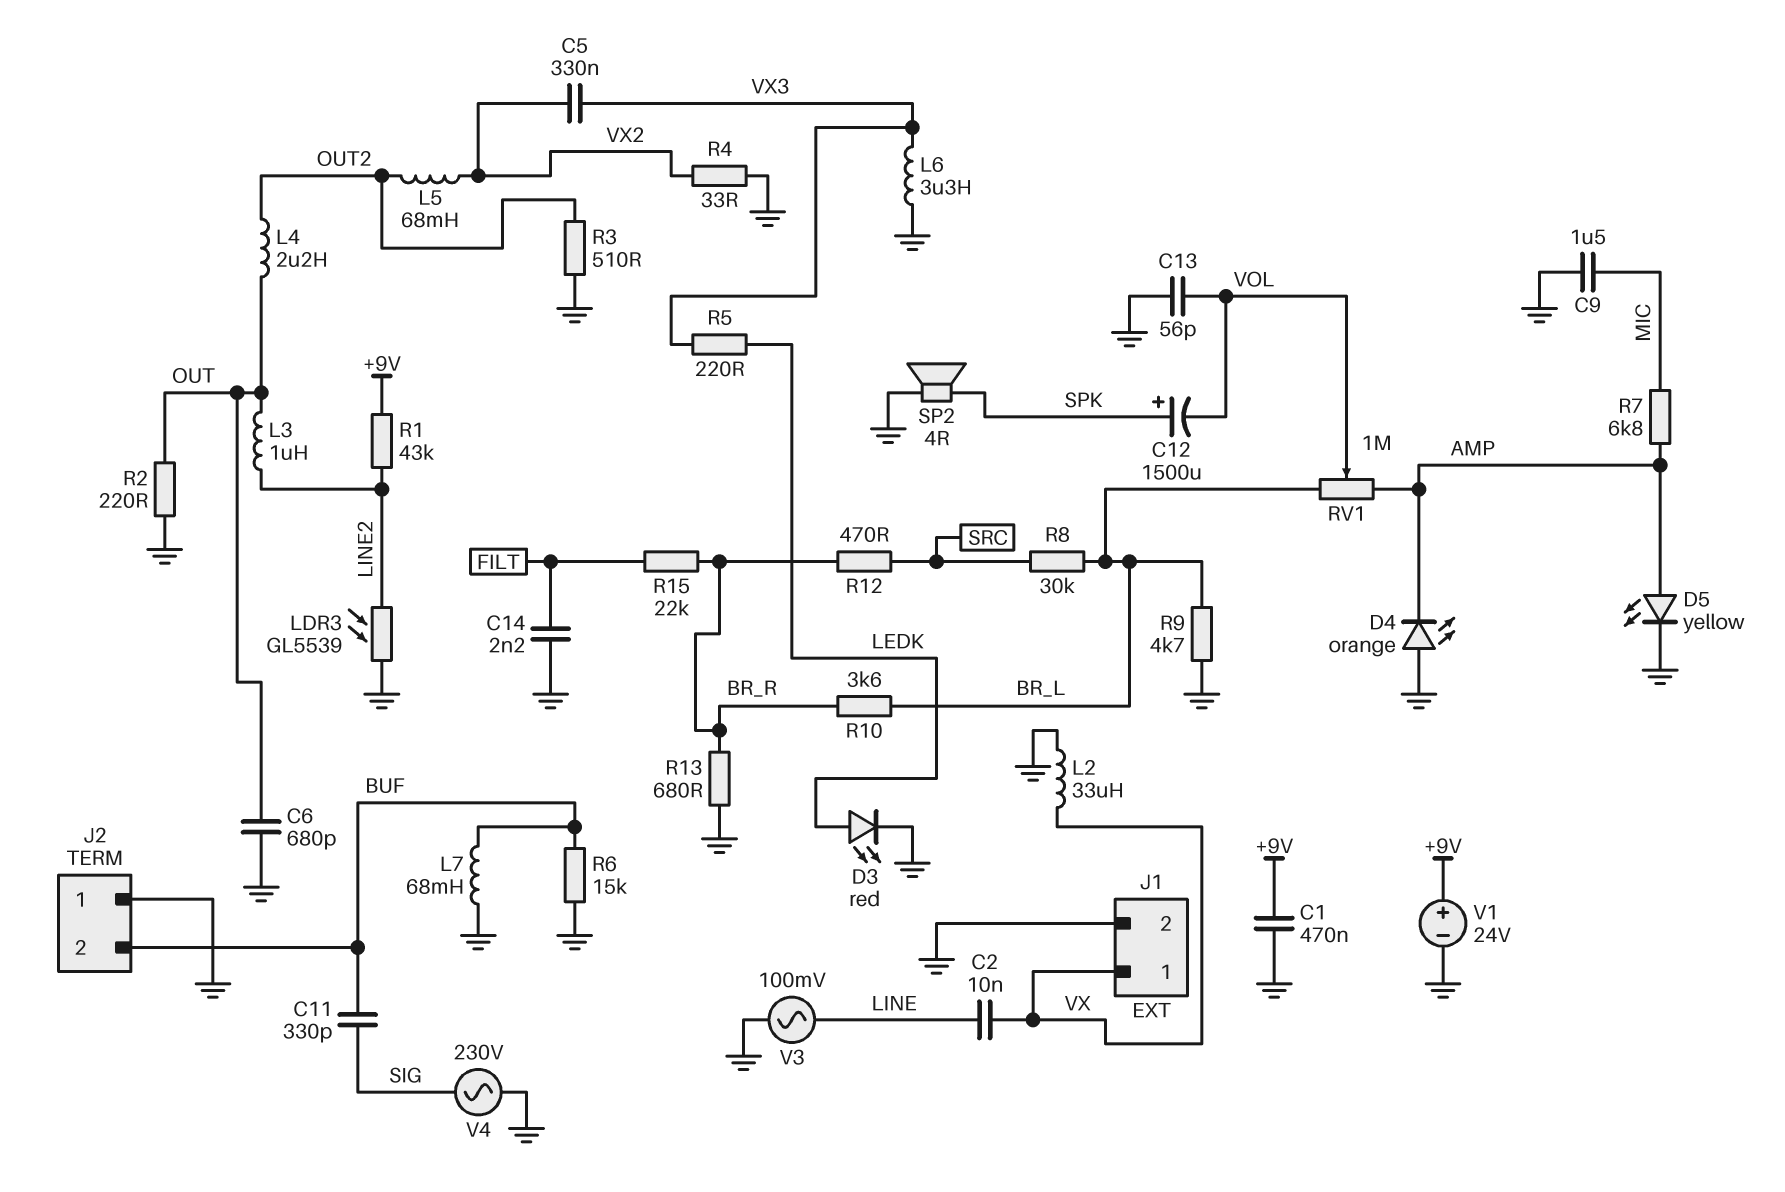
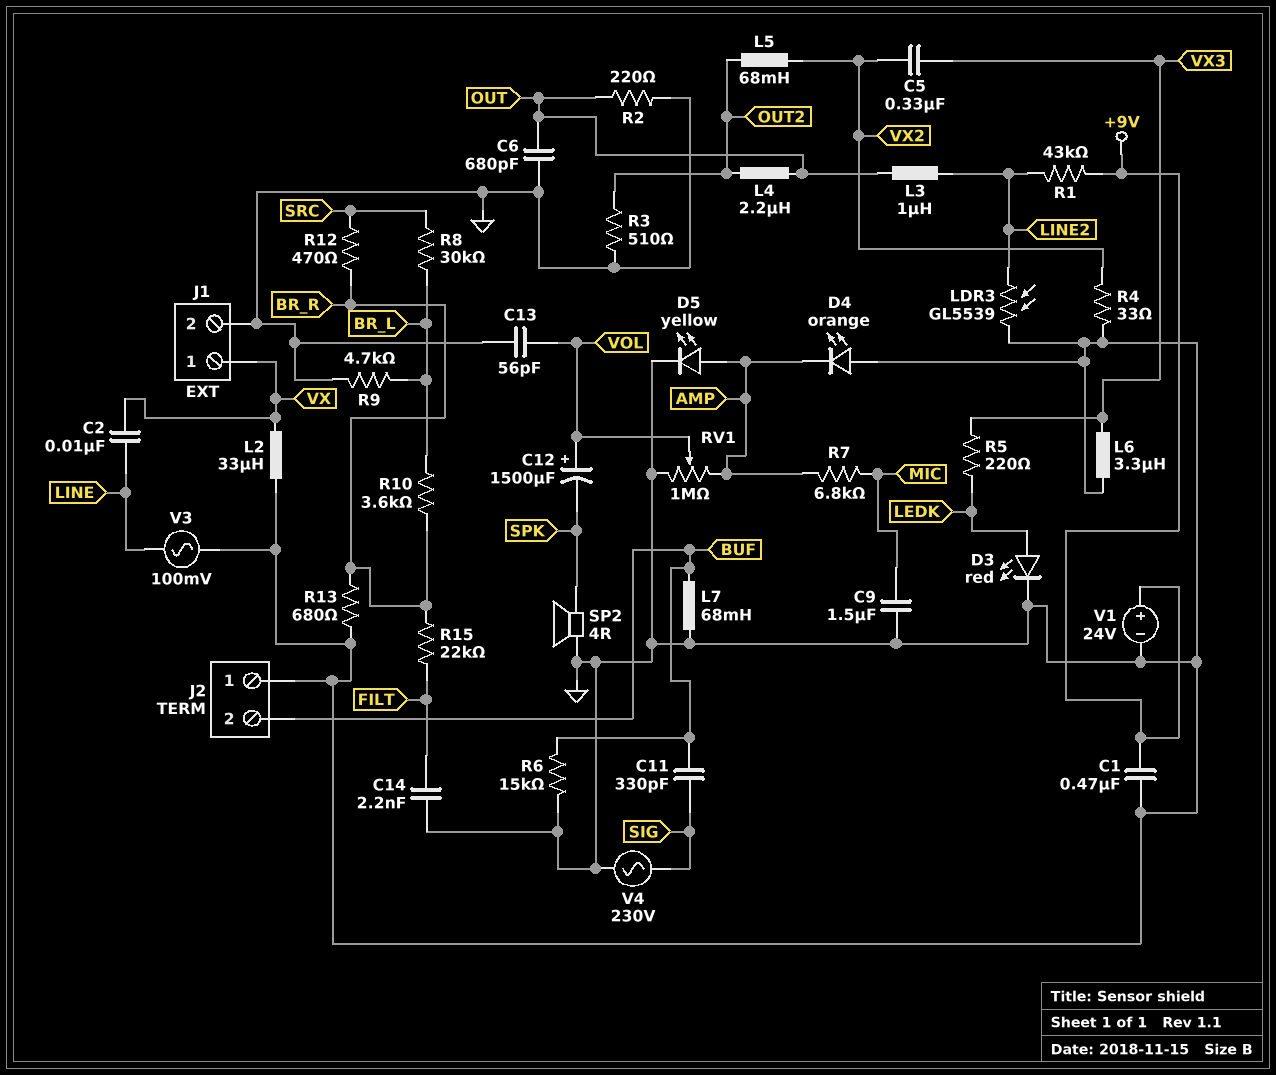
C12: 1500uF (plus SPK, minus VOL) -> 1500uF (plus VOL, minus SPK)
RV1: 1M (AMP, BR_L, wiper VOL) -> 1M (AMP, GND, wiper VOL)

